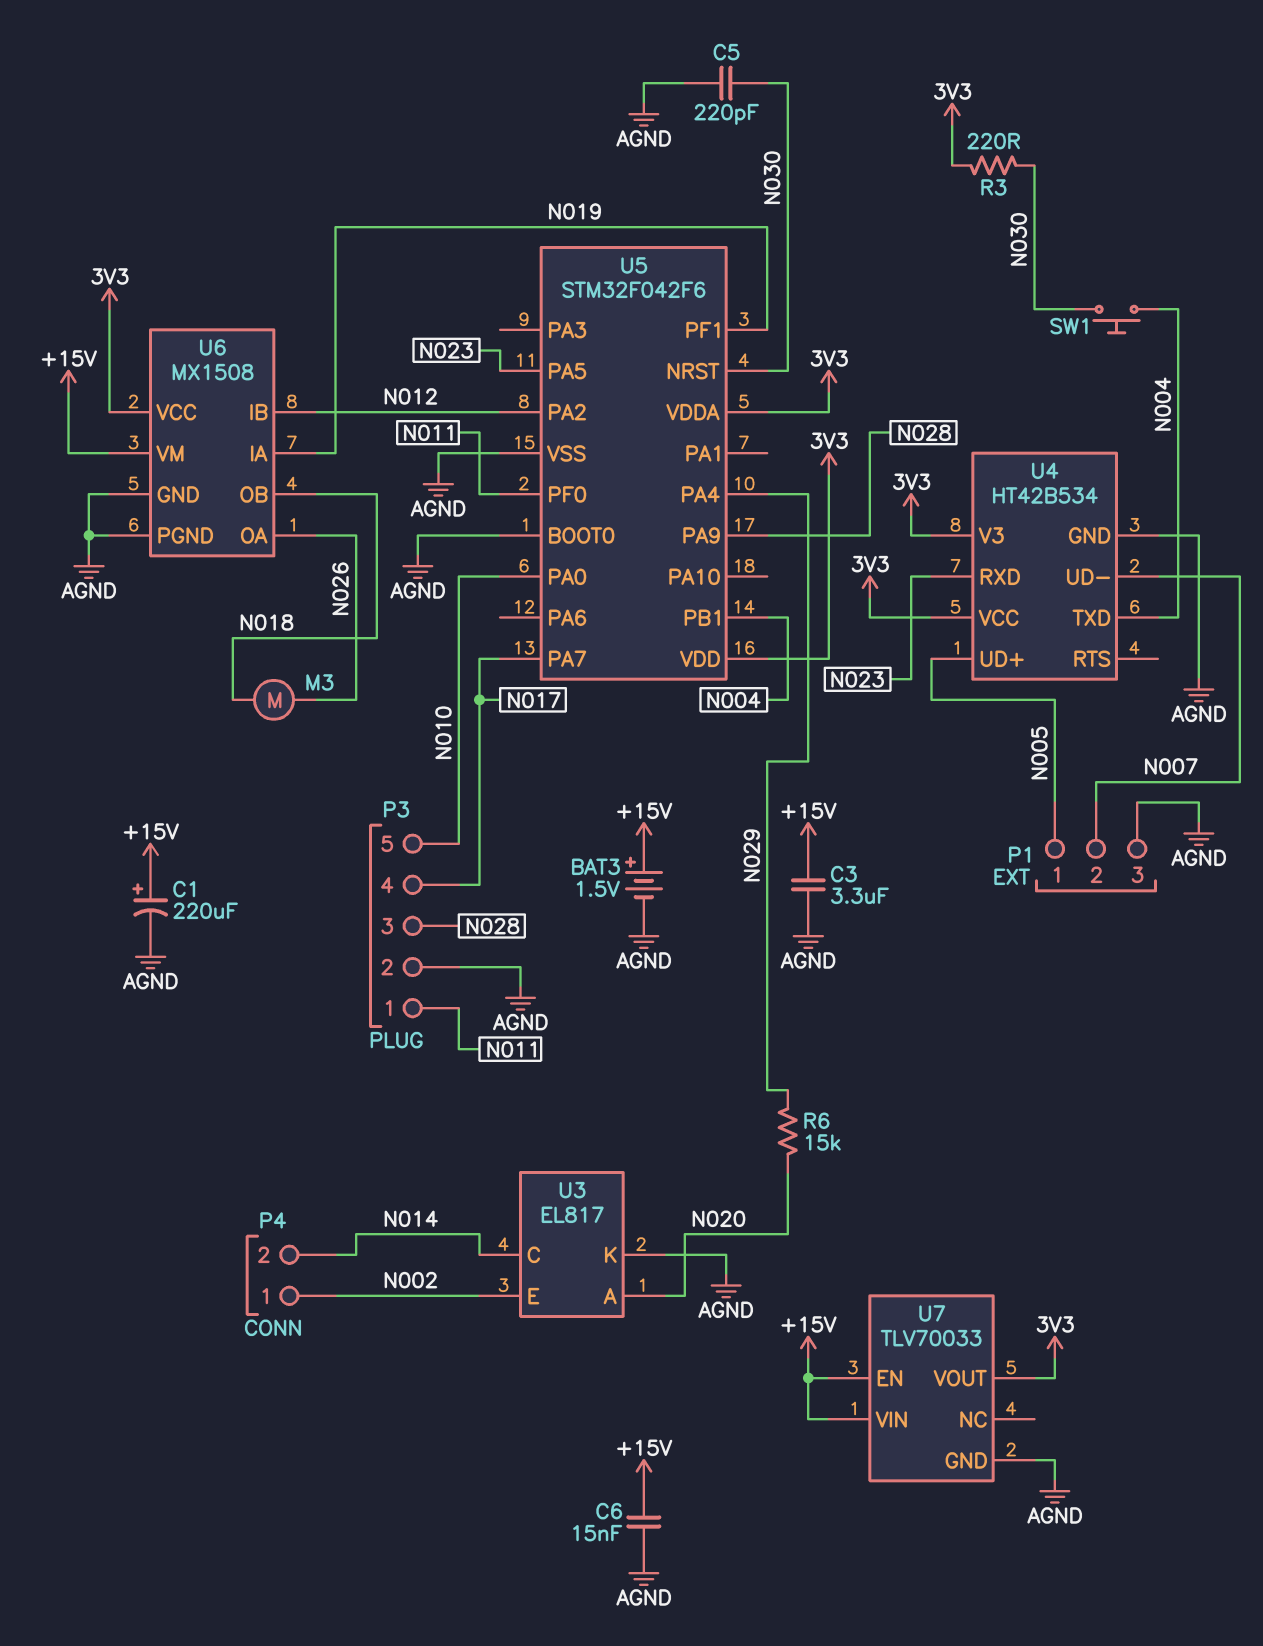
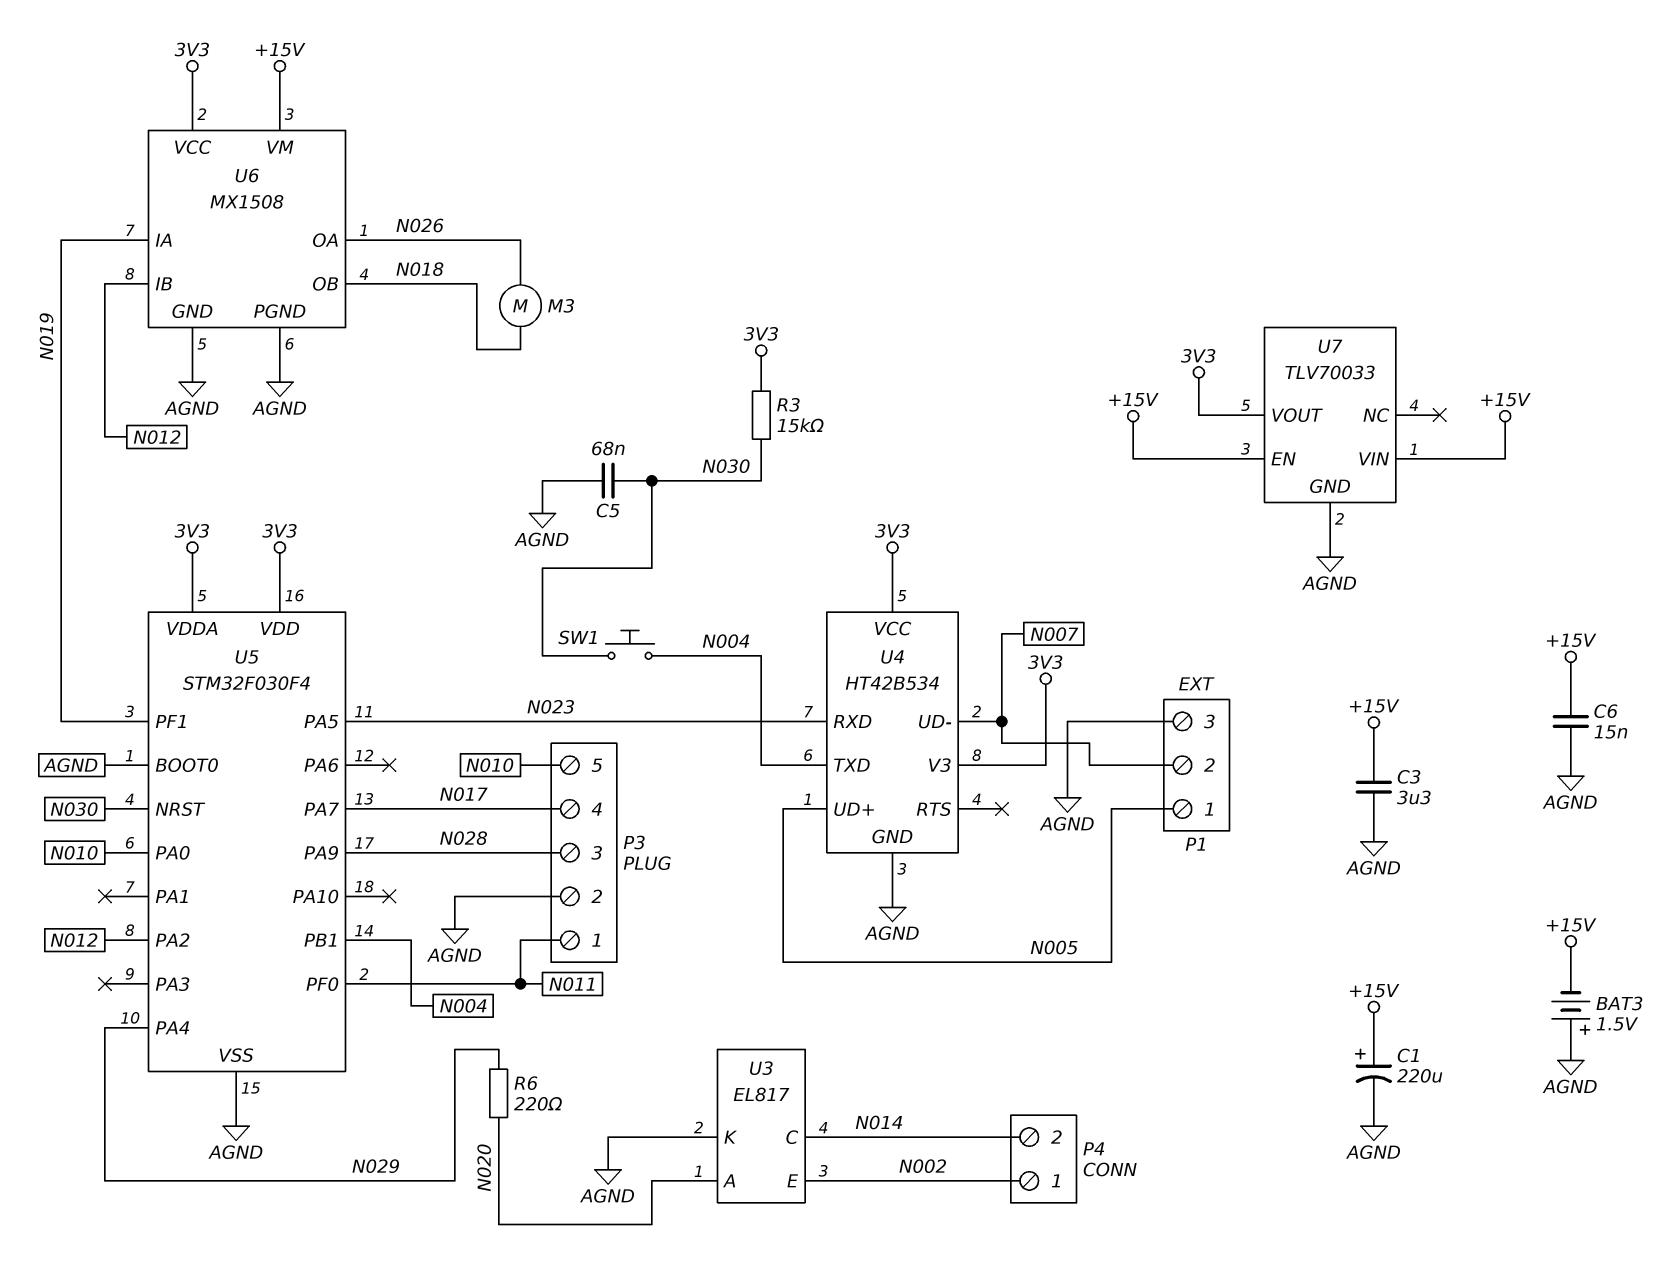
BAT3: 1.5V (plus +15V, minus AGND) -> 1.5V (plus AGND, minus +15V)
C5: 220pF (AGND, N030) -> 68nF (AGND, N030)
R3: 220 (3V3, N030) -> 15k (3V3, N030)
R6: 15k (N020, N029) -> 220 (N020, N029)
U5: STM32F042F6 -> STM32F030F4

